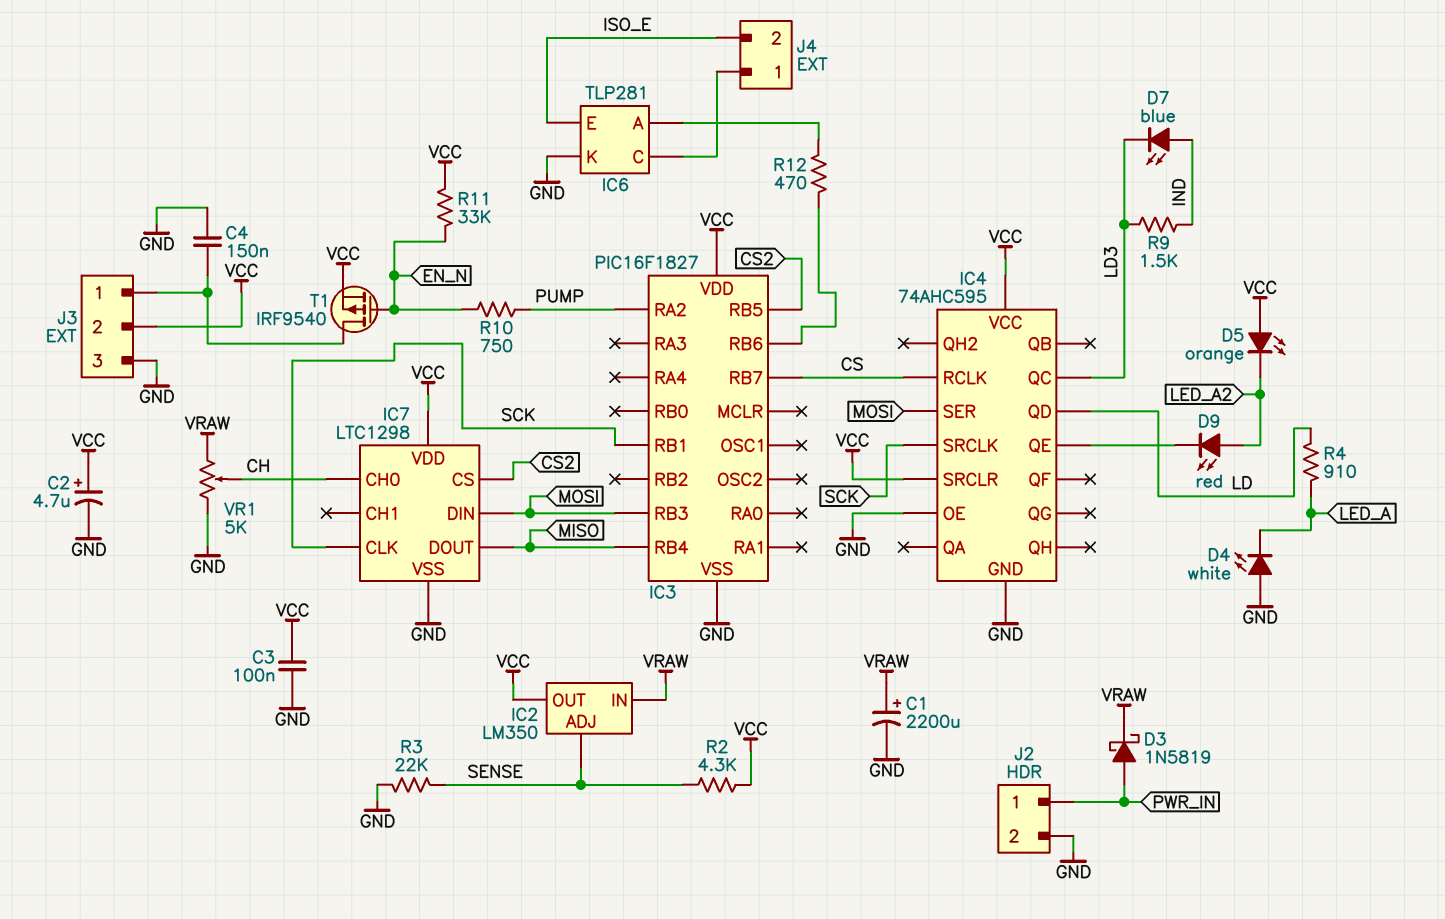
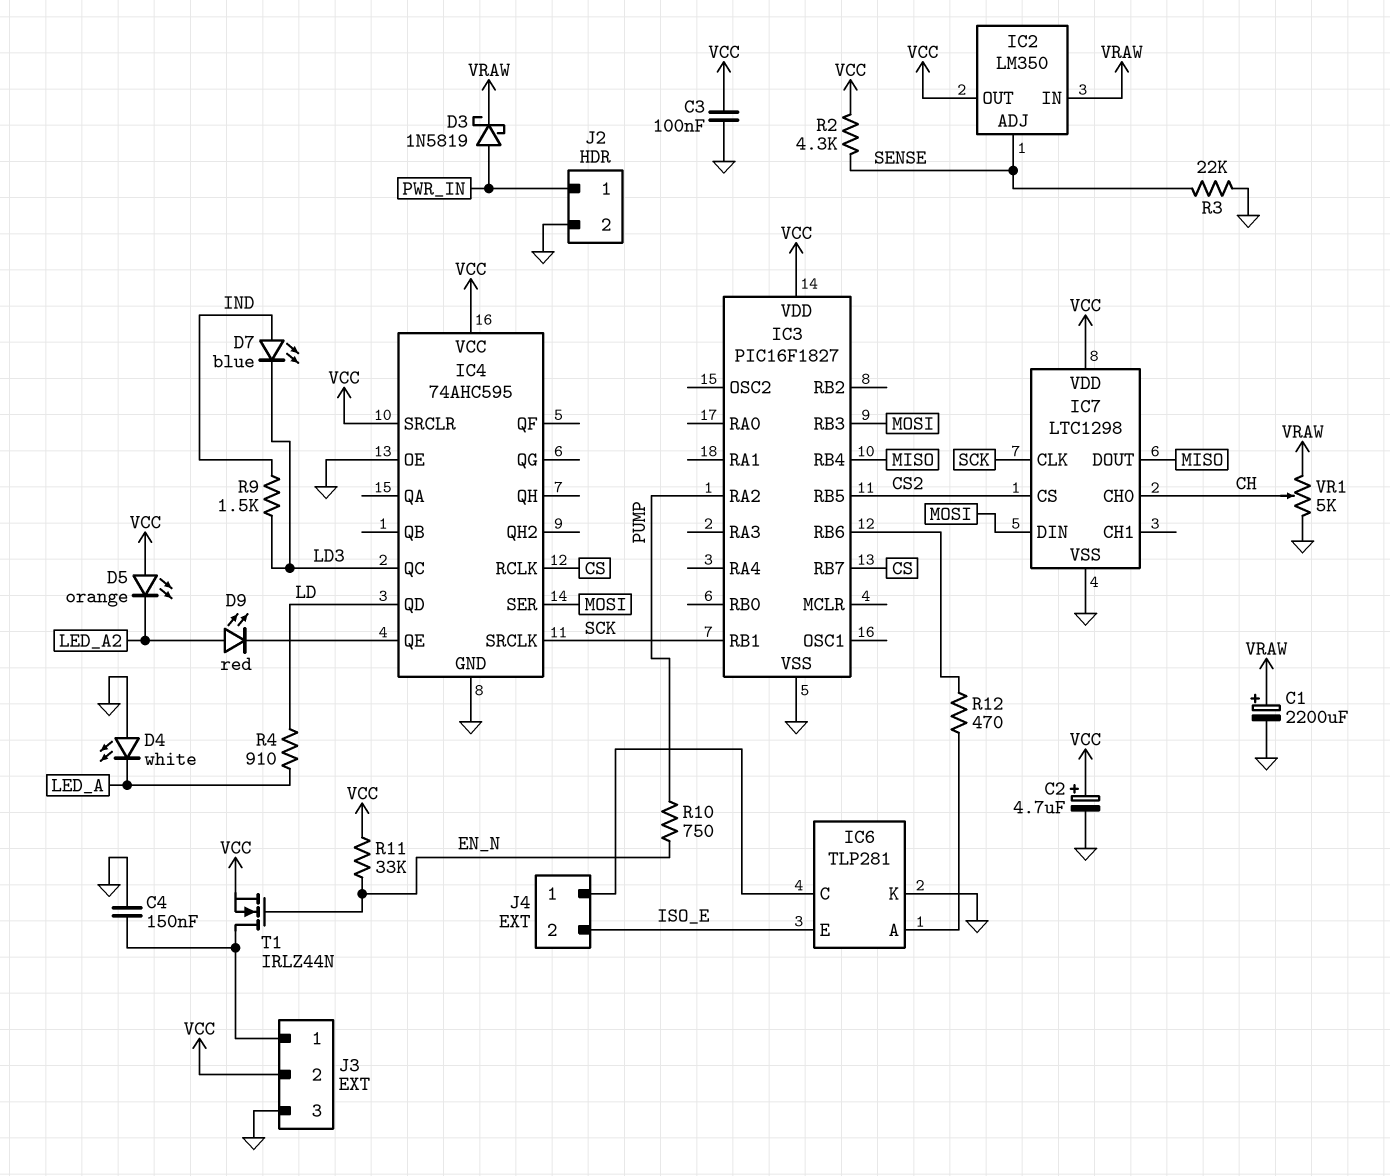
T1: PMOS IRF9540 (G EN_N, D J3/1, S VCC) -> NMOS IRLZ44N (G EN_N, D J3/1, S VCC)

